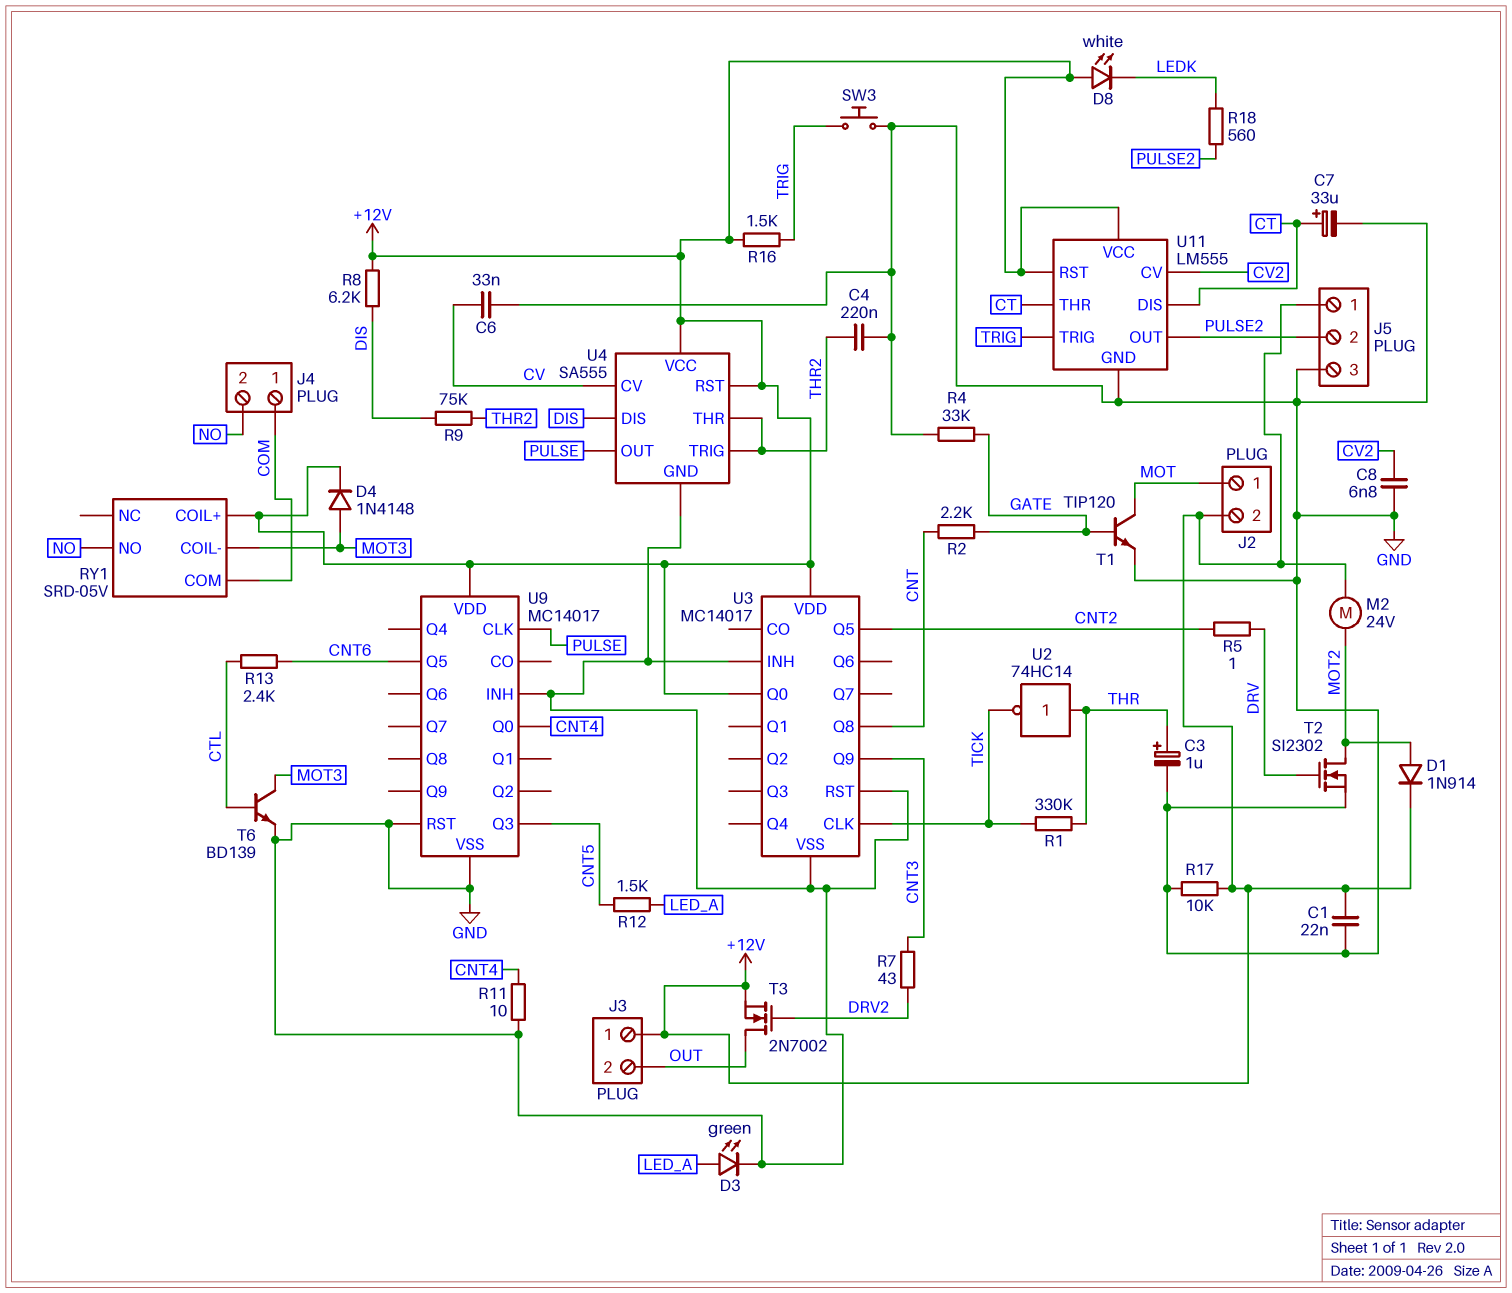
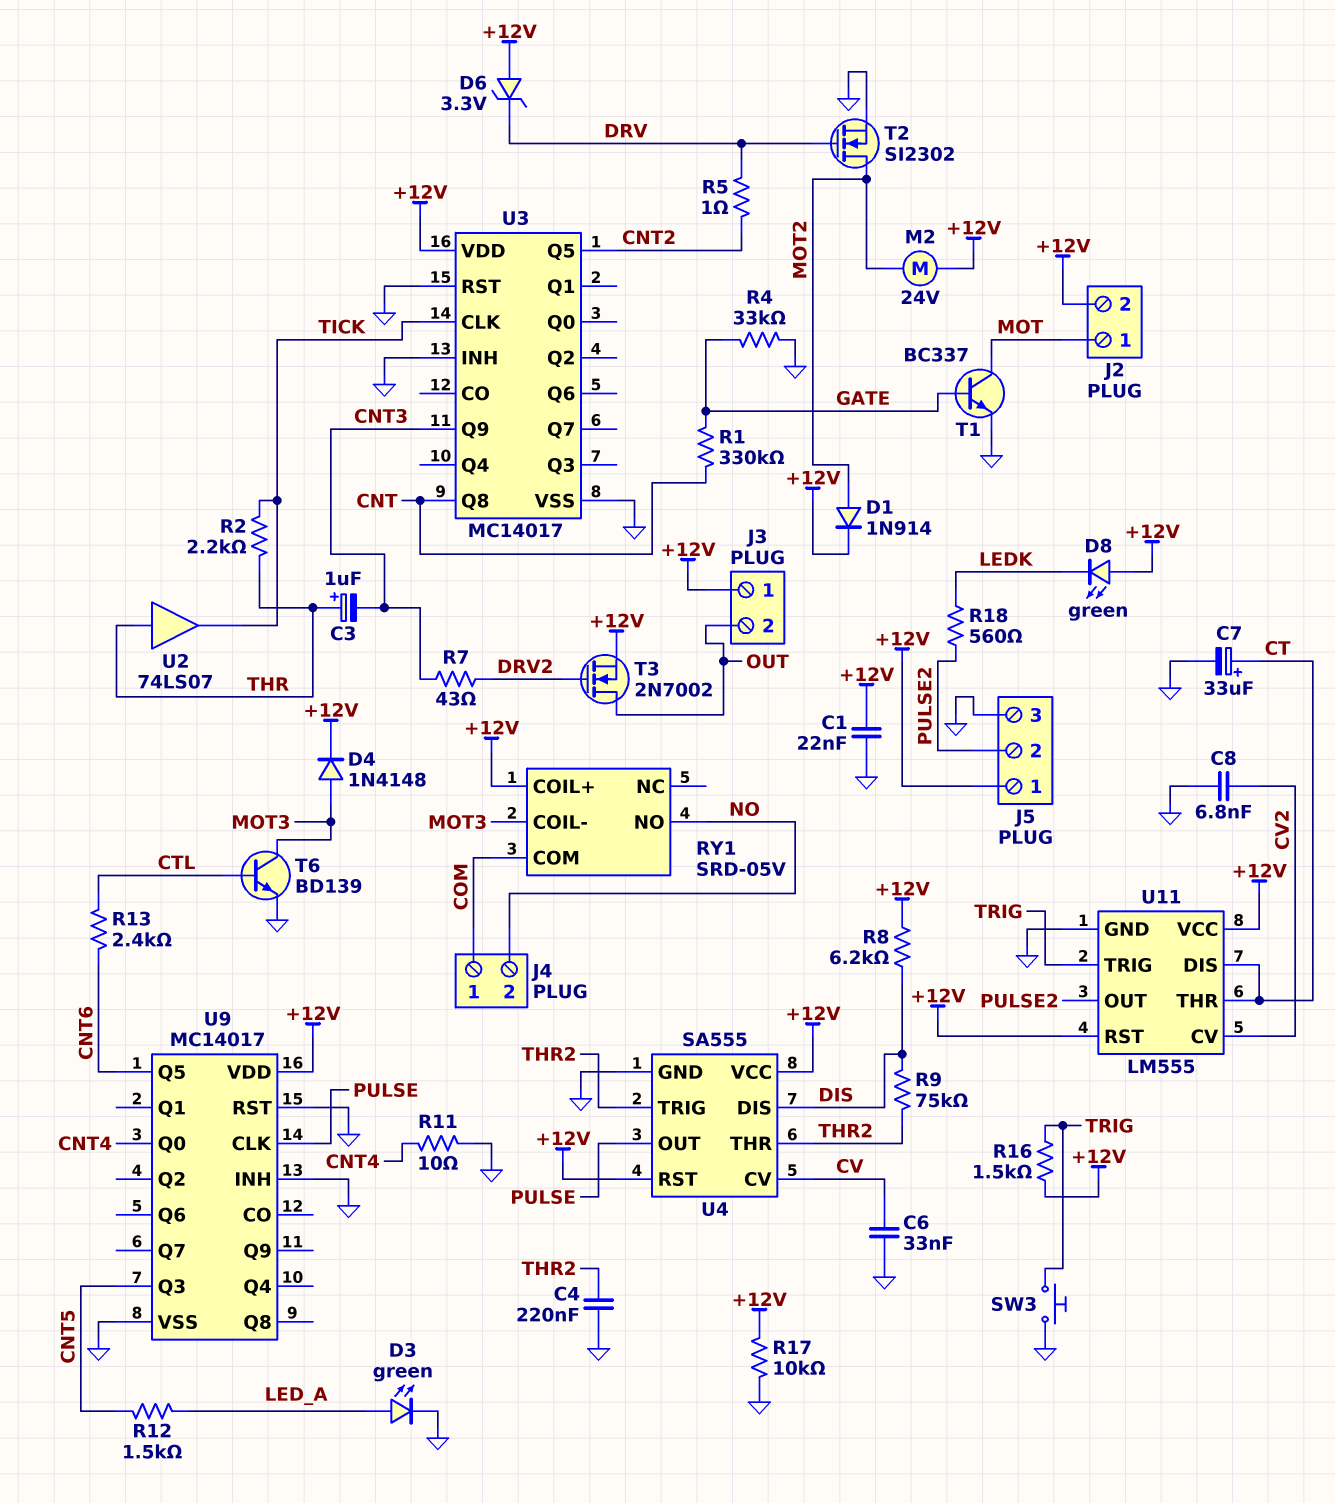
C3: 1uF (plus THR, minus GND) -> 1uF (plus THR, minus CNT3)
D6: none -> zener 3.3V (A +12V, K DRV)
D8: LED white (A +12V, K LEDK) -> LED green (A +12V, K LEDK)
R1: 330k (THR, TICK) -> 330k (CNT, GATE)
R2: 2.2k (CNT, GATE) -> 2.2k (THR, TICK)
T1: NPN TIP120 (B GATE, C MOT, E GND) -> NPN BC337 (B GATE, C MOT, E GND)
U2: NOT 74HC14 (in THR, out TICK) -> buffer 74LS07 (in THR, out TICK)
U3 pin Q0: +12V -> none

